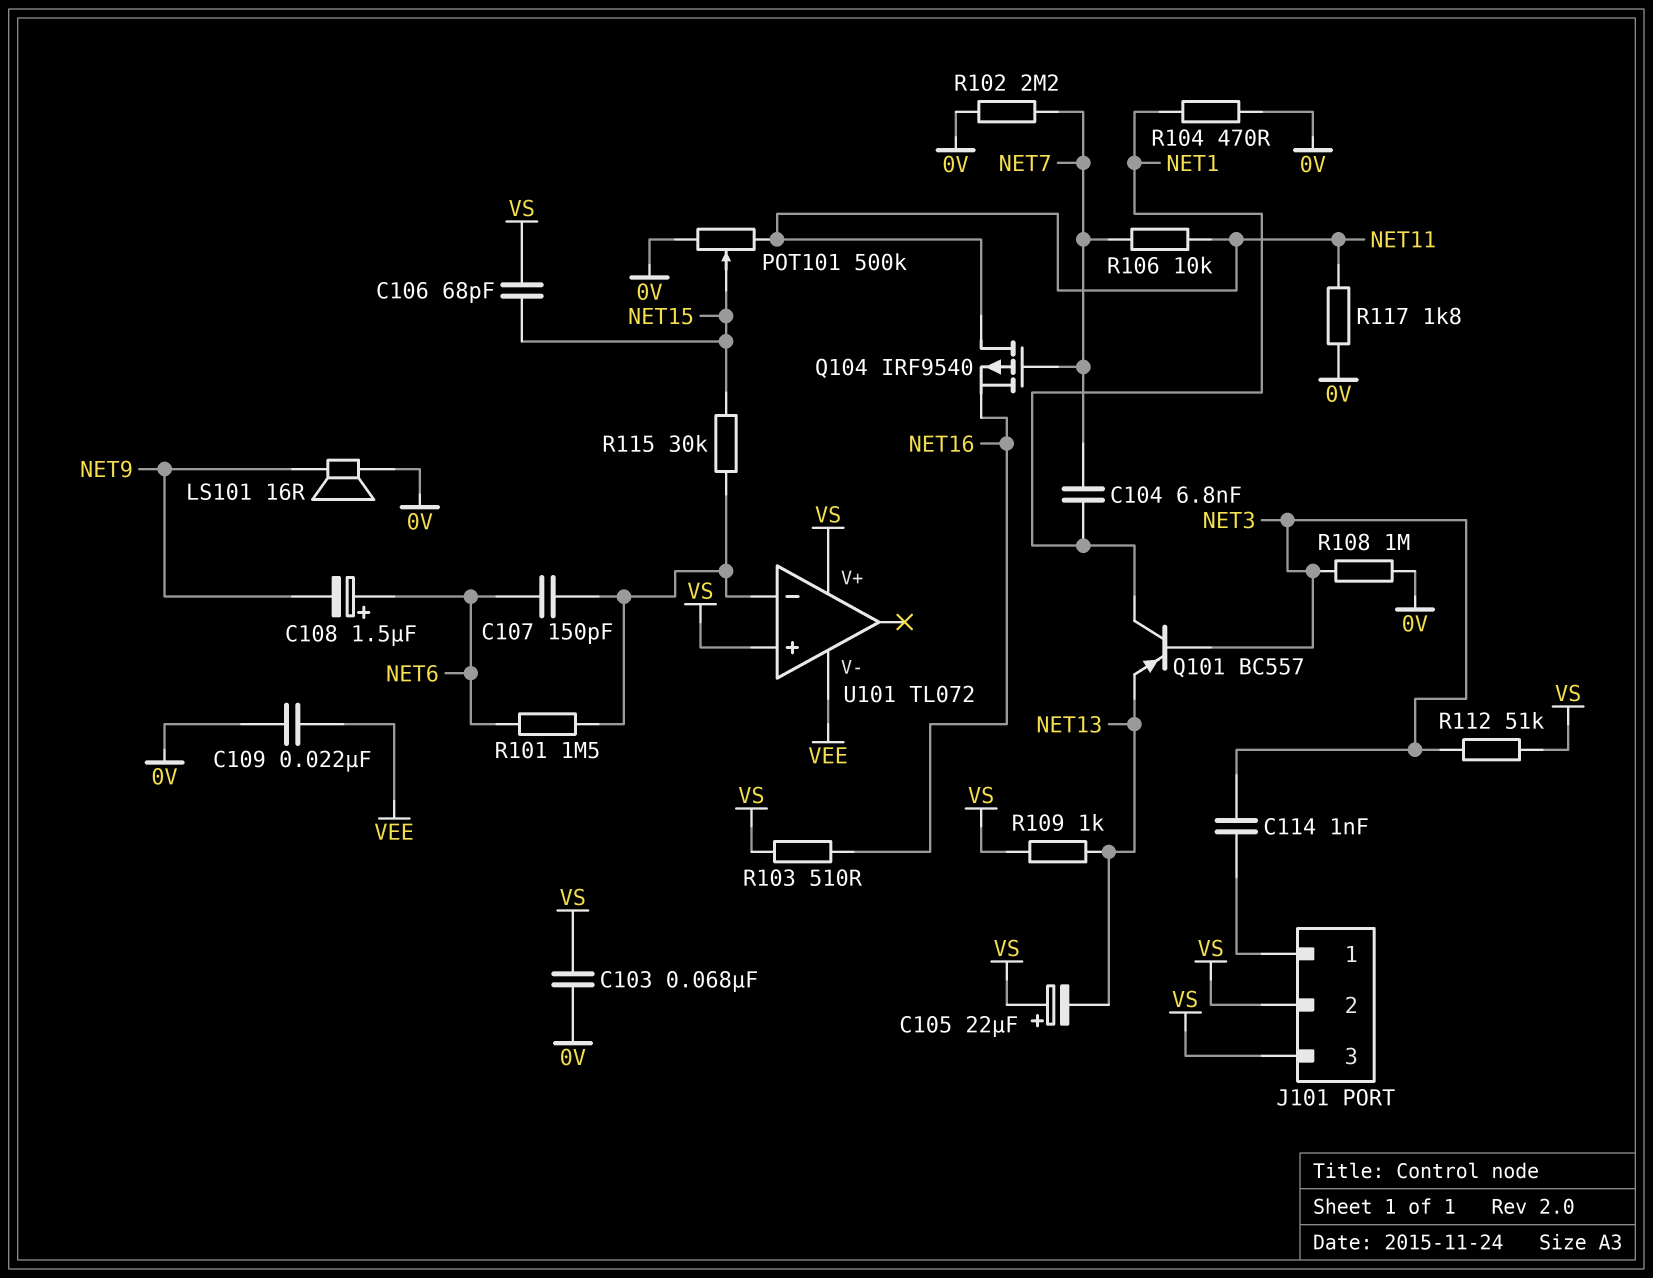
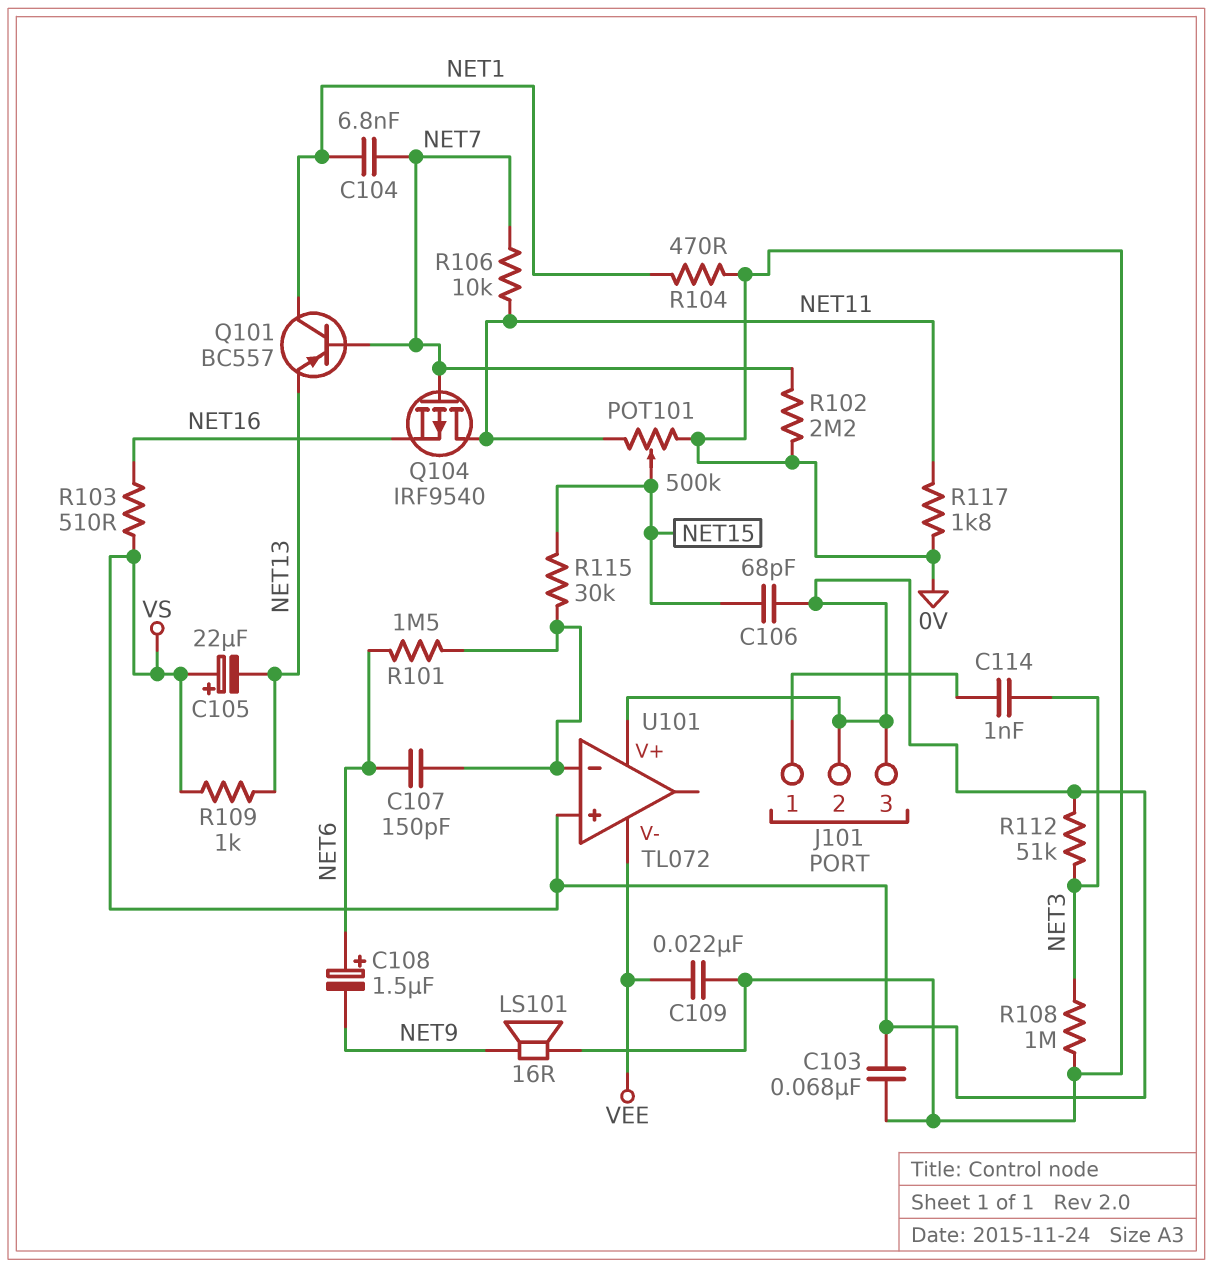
Q101: PNP BC557 (B NET3, C NET1, E NET13) -> PNP BC557 (B NET7, C NET1, E NET13)

